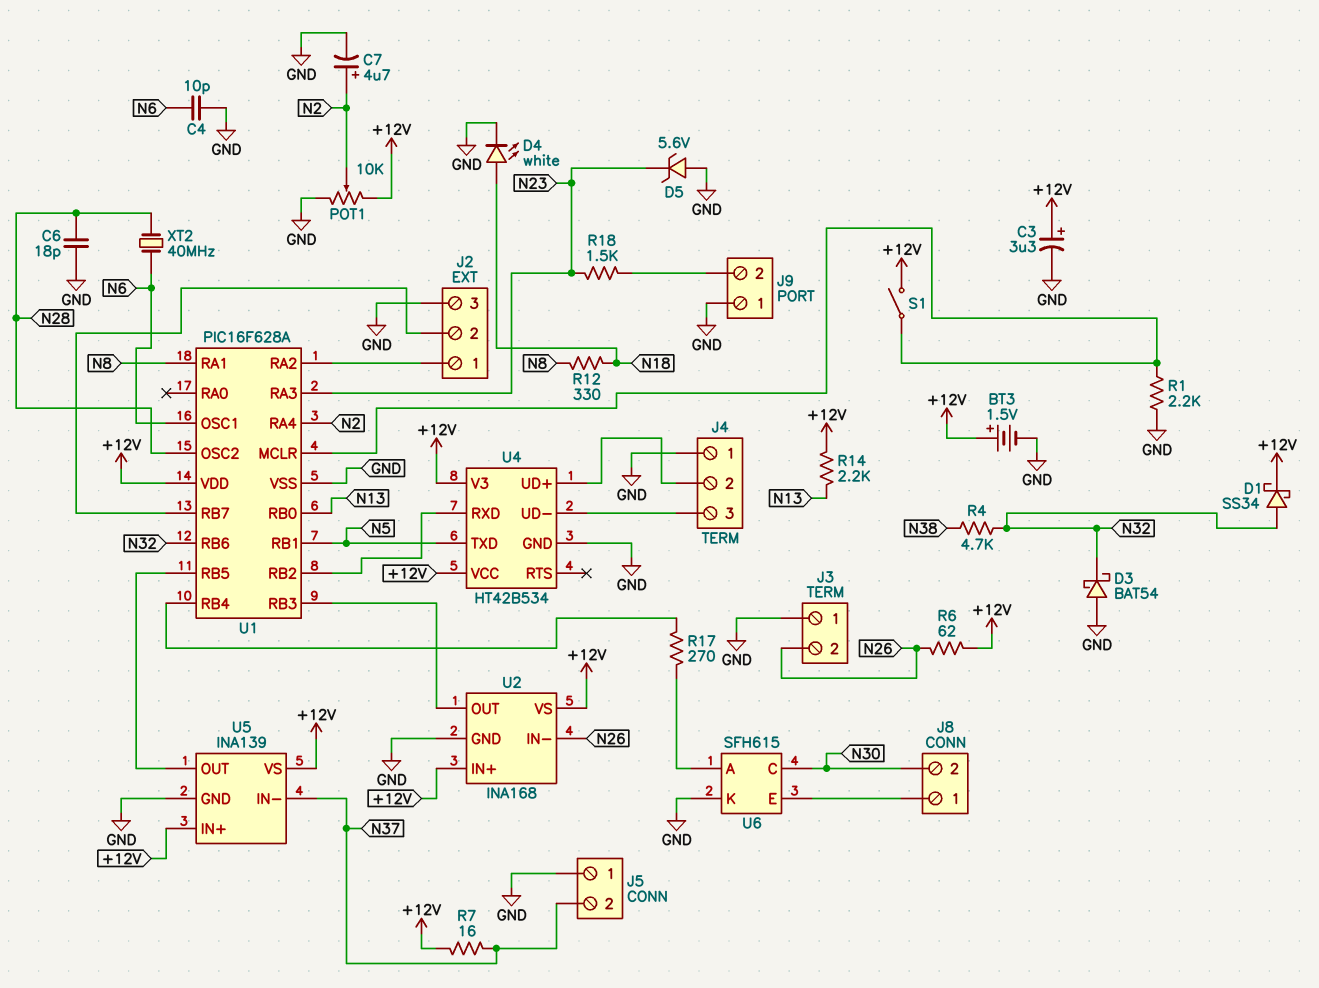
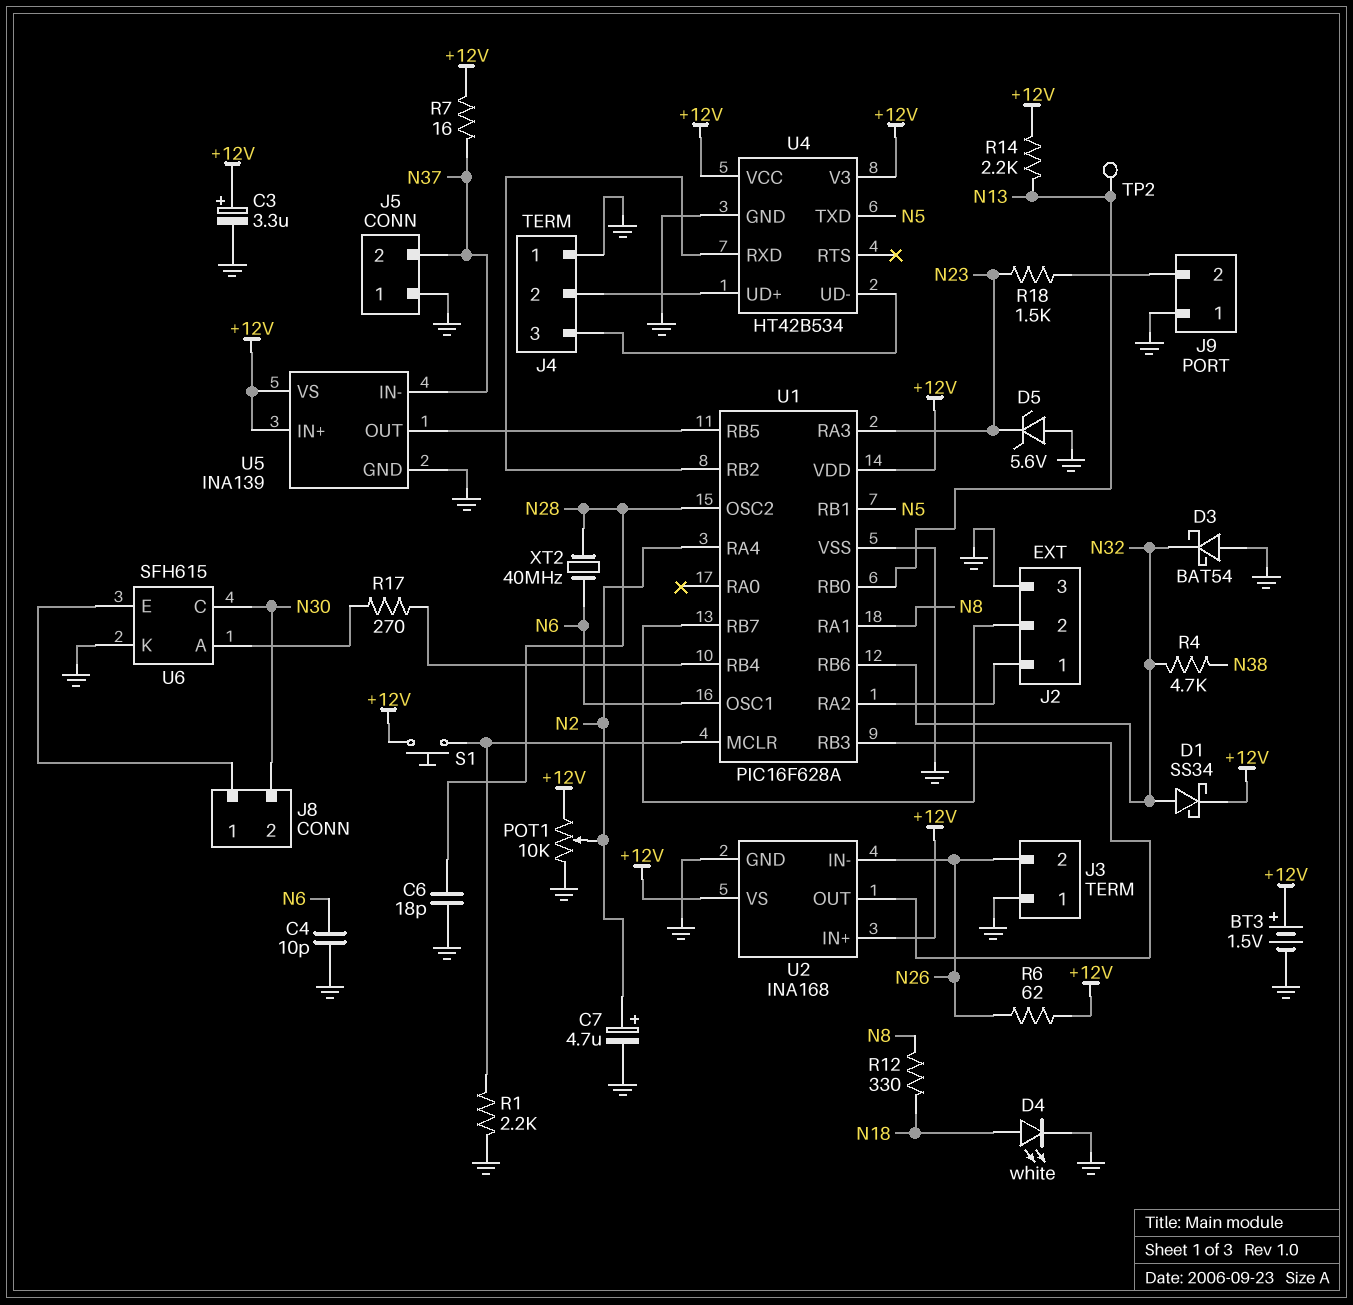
S1: switch (+12V, U1/MCLR) -> button (+12V, U1/MCLR)
TP2: none -> test point (N13)

